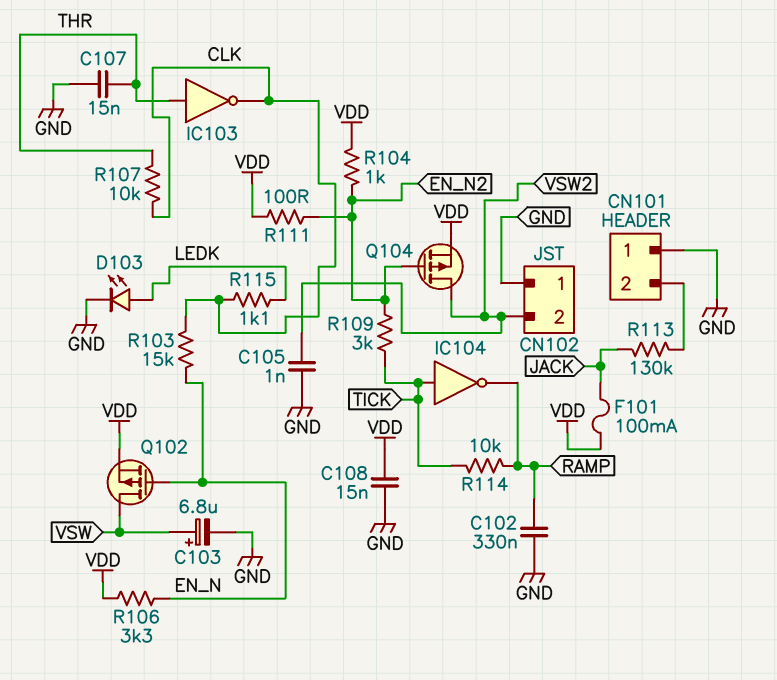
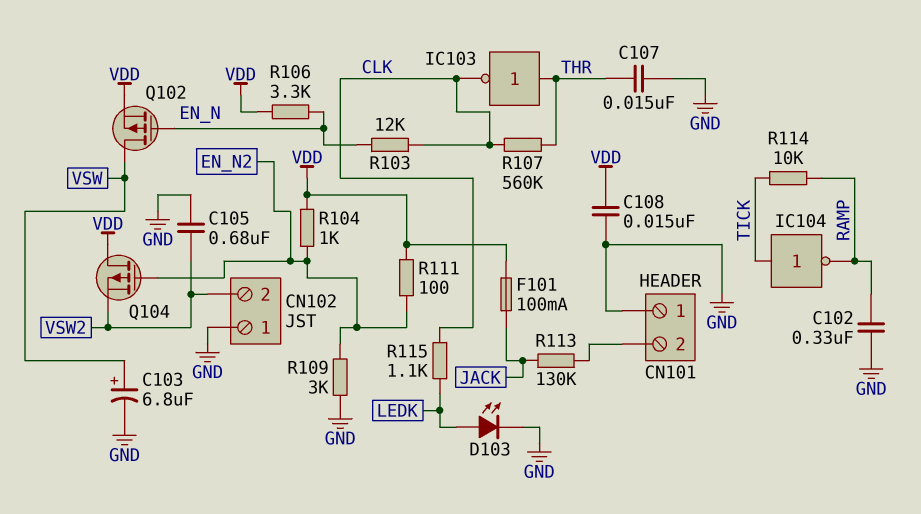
C105: 1nF (GND, VSW2) -> 680nF (GND, VSW2)
Q104: PMOS (G EN_N2, D VSW2, S VDD) -> PMOS (G EN_N2, D VDD, S VSW2)
R103: 15k (CLK, EN_N) -> 12k (CLK, EN_N)
R107: 10k (CLK, THR) -> 560k (CLK, THR)
R109: 3k (EN_N2, TICK) -> 3k (EN_N2, GND)

